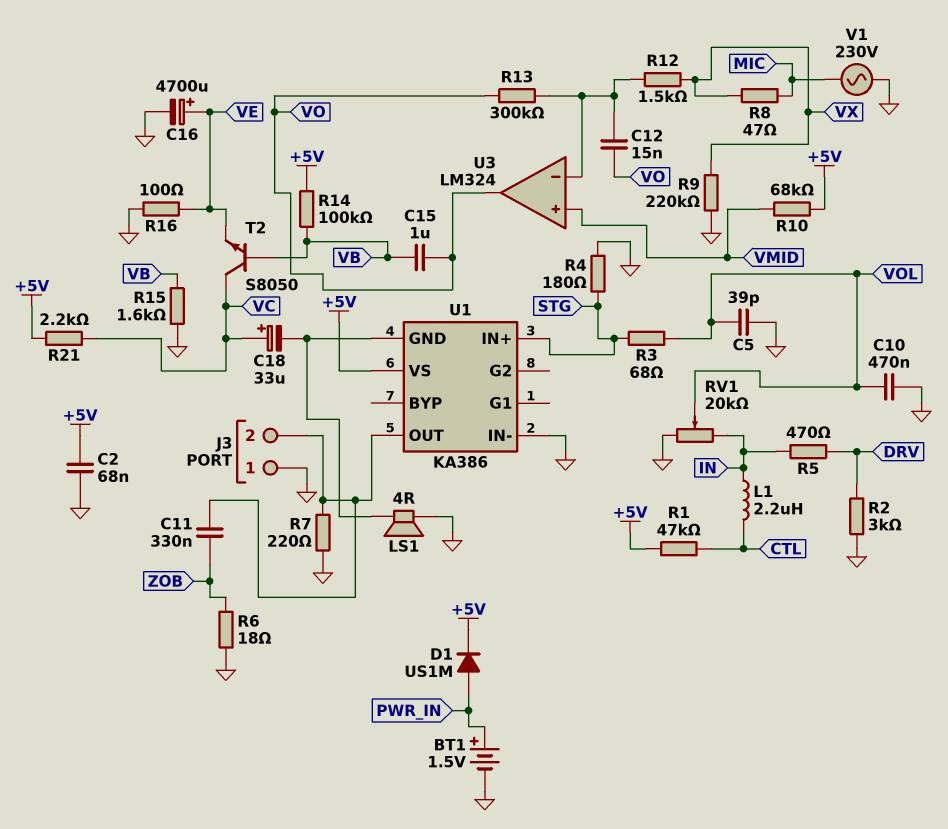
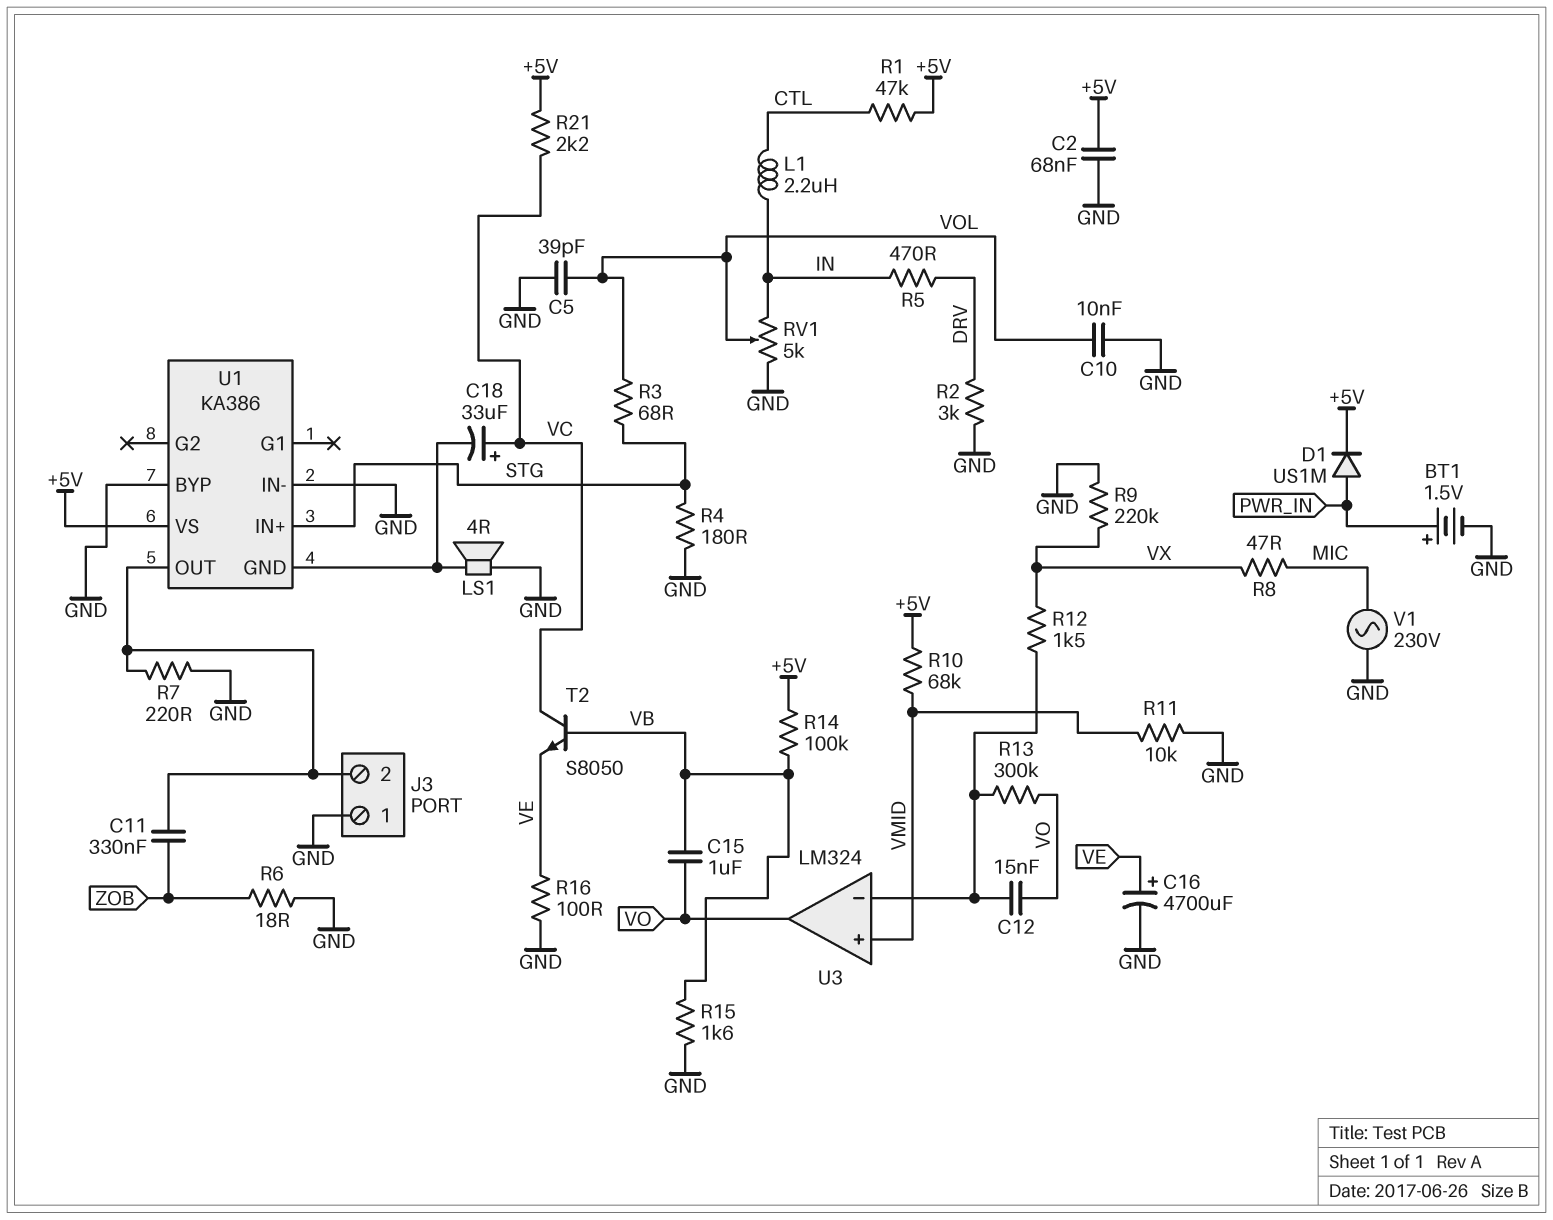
C10: 470nF (GND, VOL) -> 10nF (GND, VOL)
R11: none -> 10k (GND, VMID)
RV1: 20k (GND, IN, wiper VOL) -> 5k (GND, IN, wiper VOL)
U1 pin BYP: none -> GND

